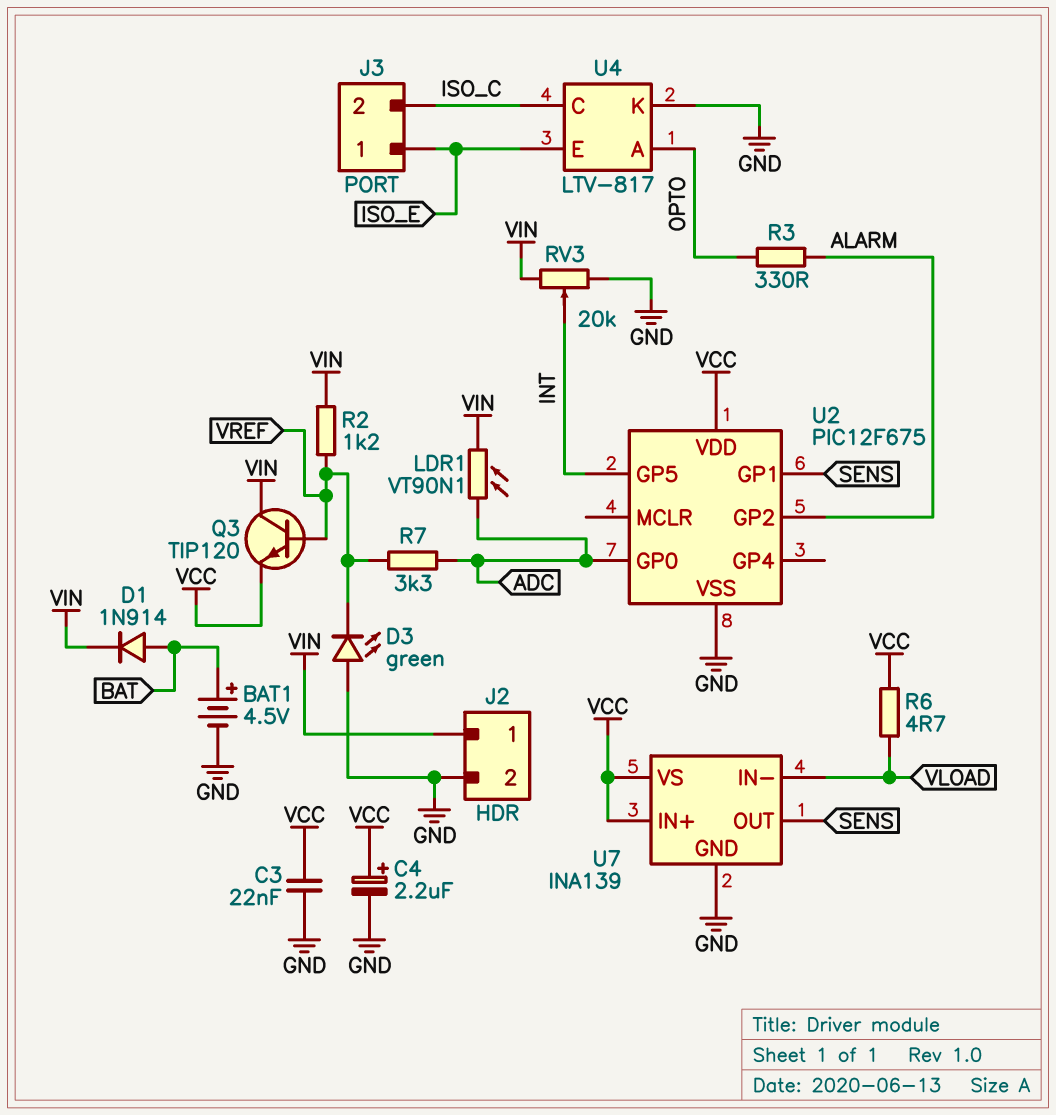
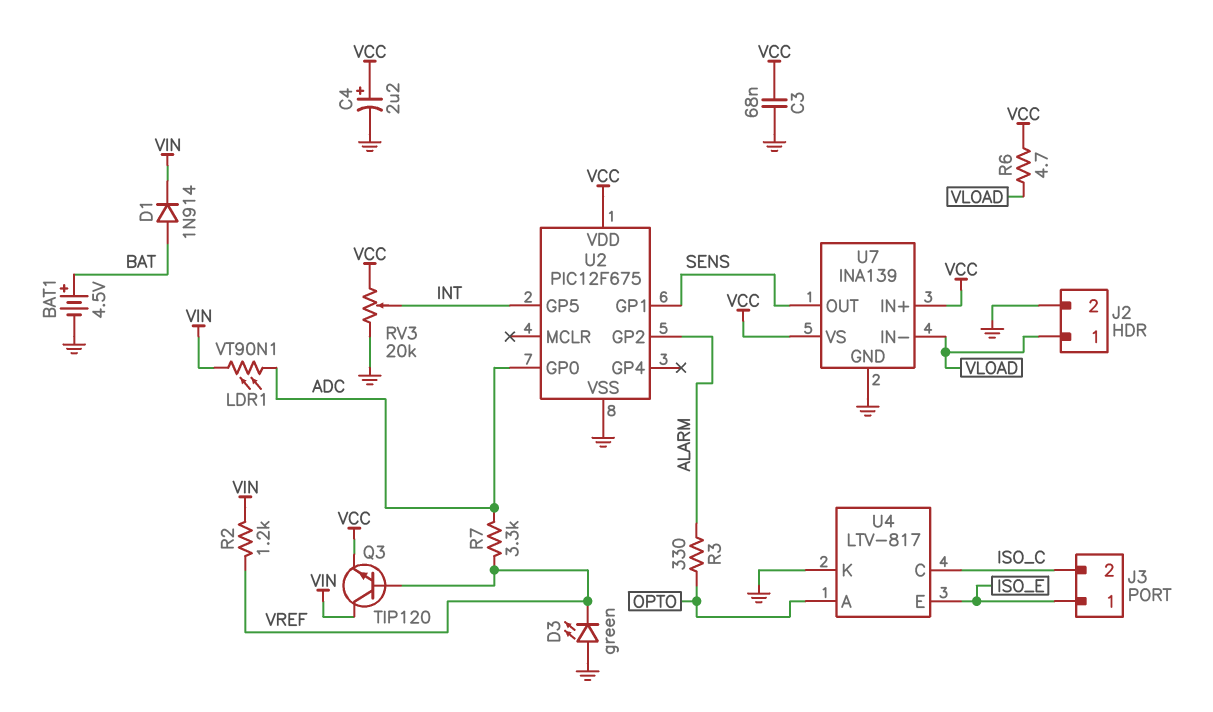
C3: 22nF (GND, VCC) -> 68nF (GND, VCC)
J2 pin 1: VIN -> VLOAD
RV3: 20k (GND, VIN, wiper INT) -> 20k (GND, VCC, wiper INT)

